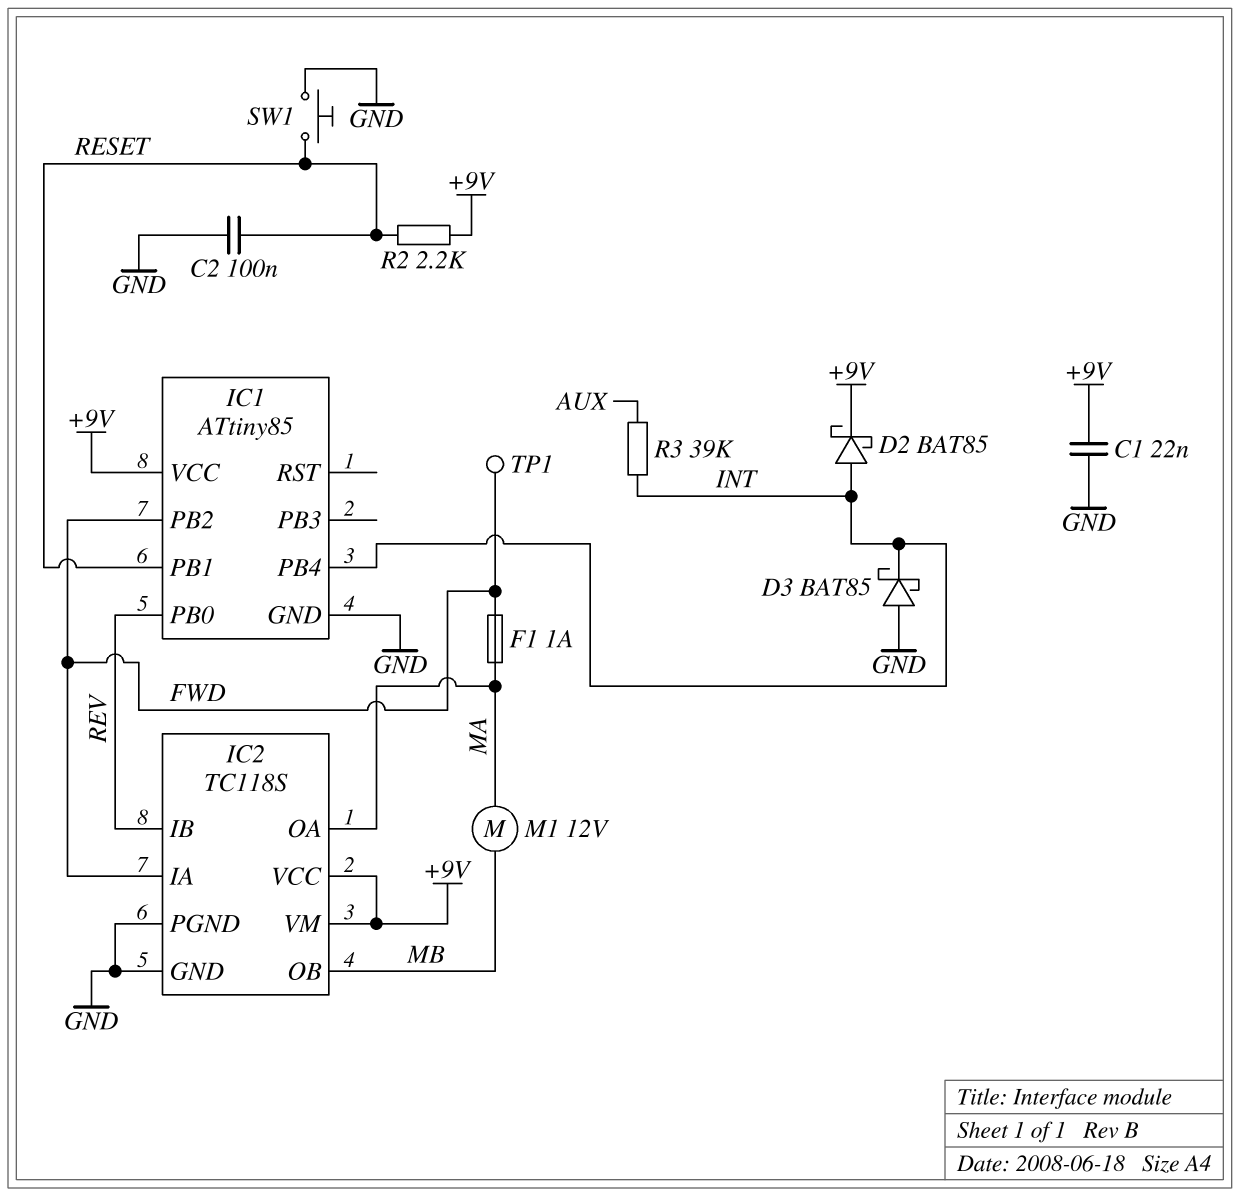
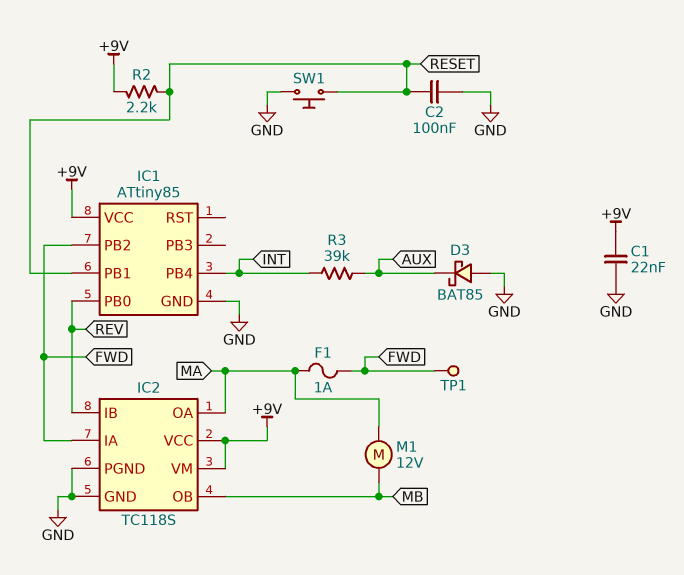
D2: schottky BAT85 (A INT, K +9V) -> none
D3: schottky BAT85 (A GND, K INT) -> schottky BAT85 (A GND, K AUX)

